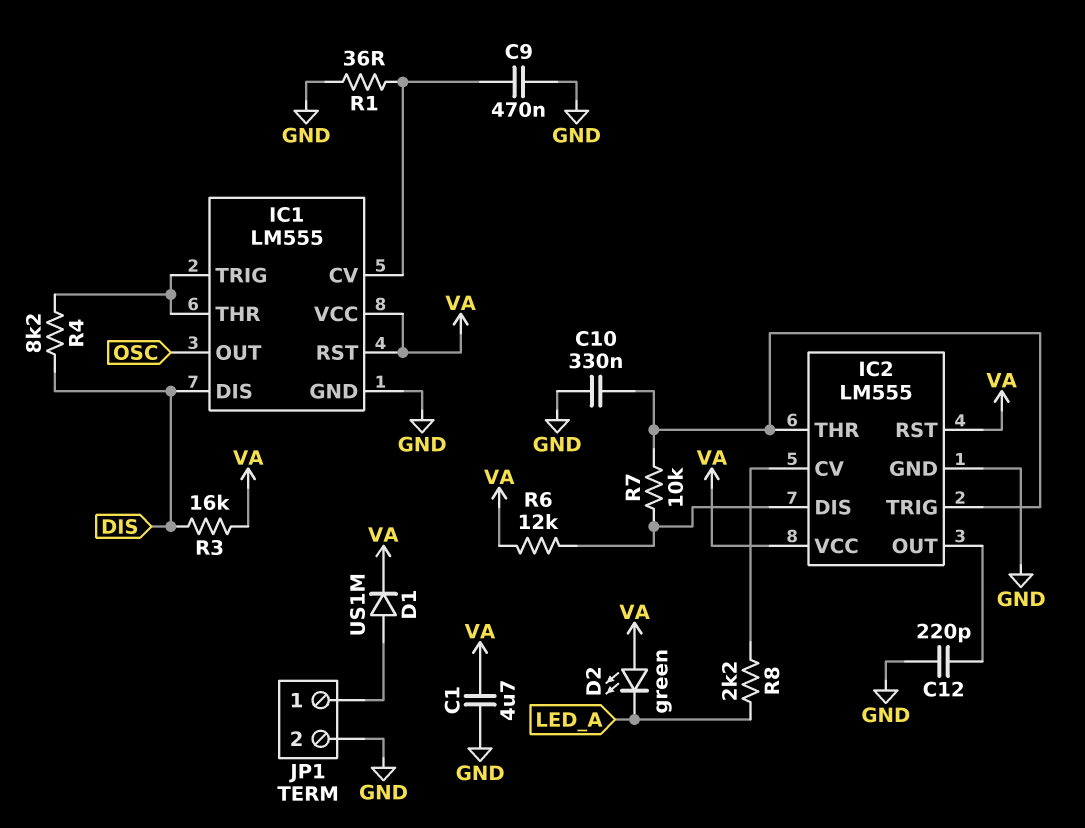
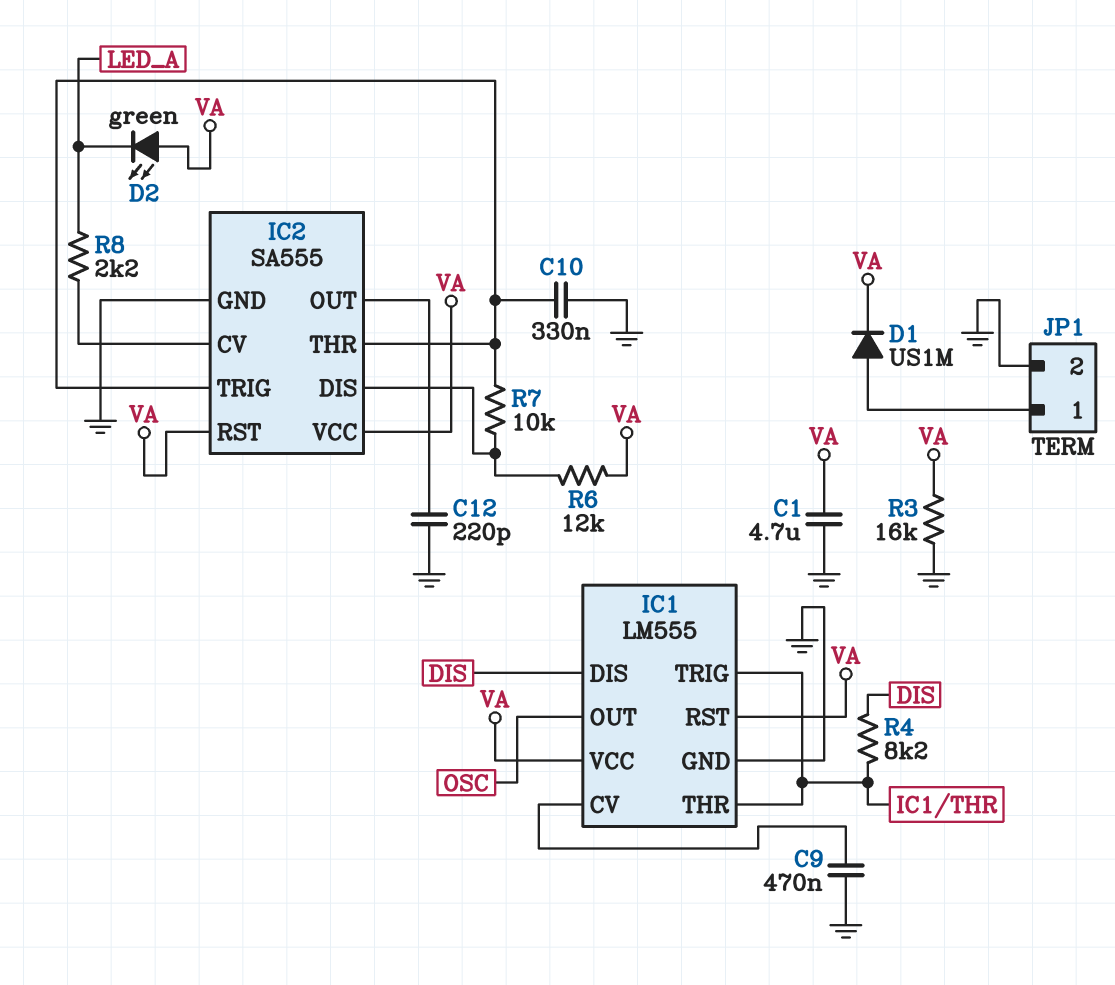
IC2: LM555 -> SA555
R1: 36 (GND, IC1/CV) -> none
R3: 16k (DIS, VA) -> 16k (GND, VA)

